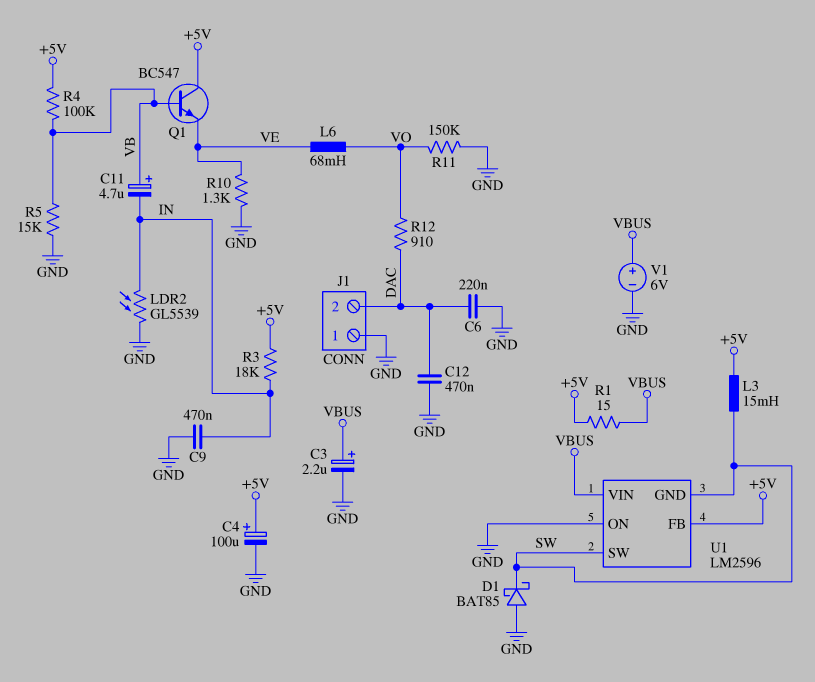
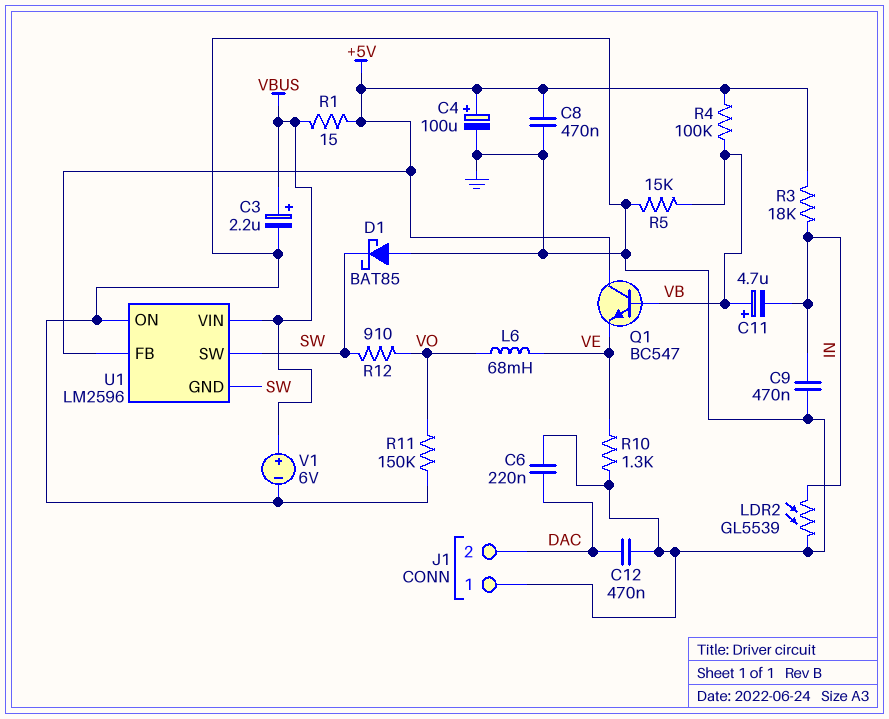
C8: none -> 470nF (+5V, GND)
L3: 15mH (+5V, SW) -> none
R12: 910 (DAC, VO) -> 910 (SW, VO)

